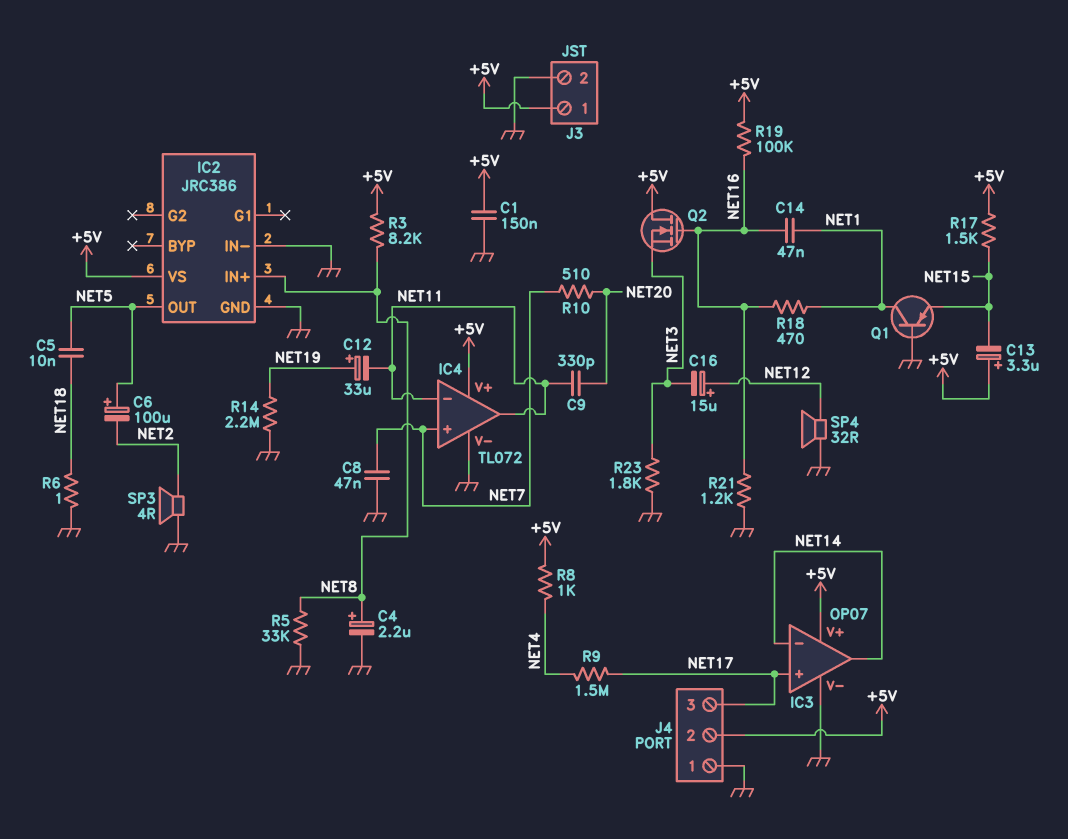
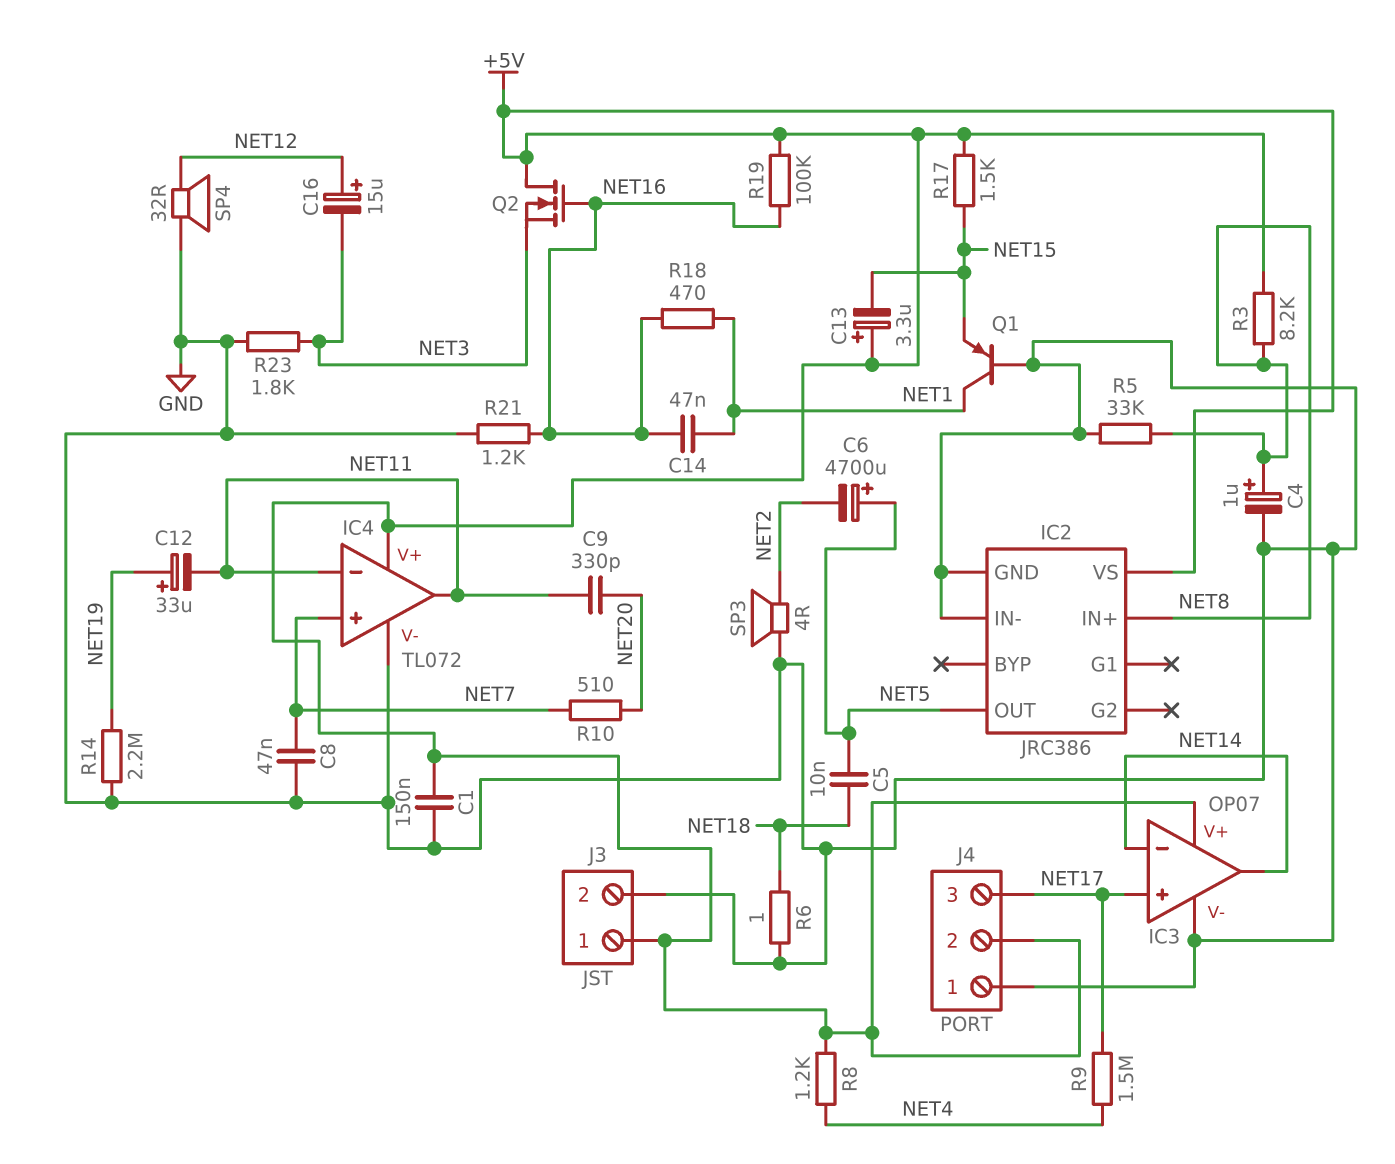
C4: 2.2uF (plus NET8, minus GND) -> 1uF (plus NET8, minus GND)
C6: 100uF (plus NET5, minus NET2) -> 4700uF (plus NET5, minus NET2)
R8: 1k (+5V, NET4) -> 1.2k (+5V, NET4)

